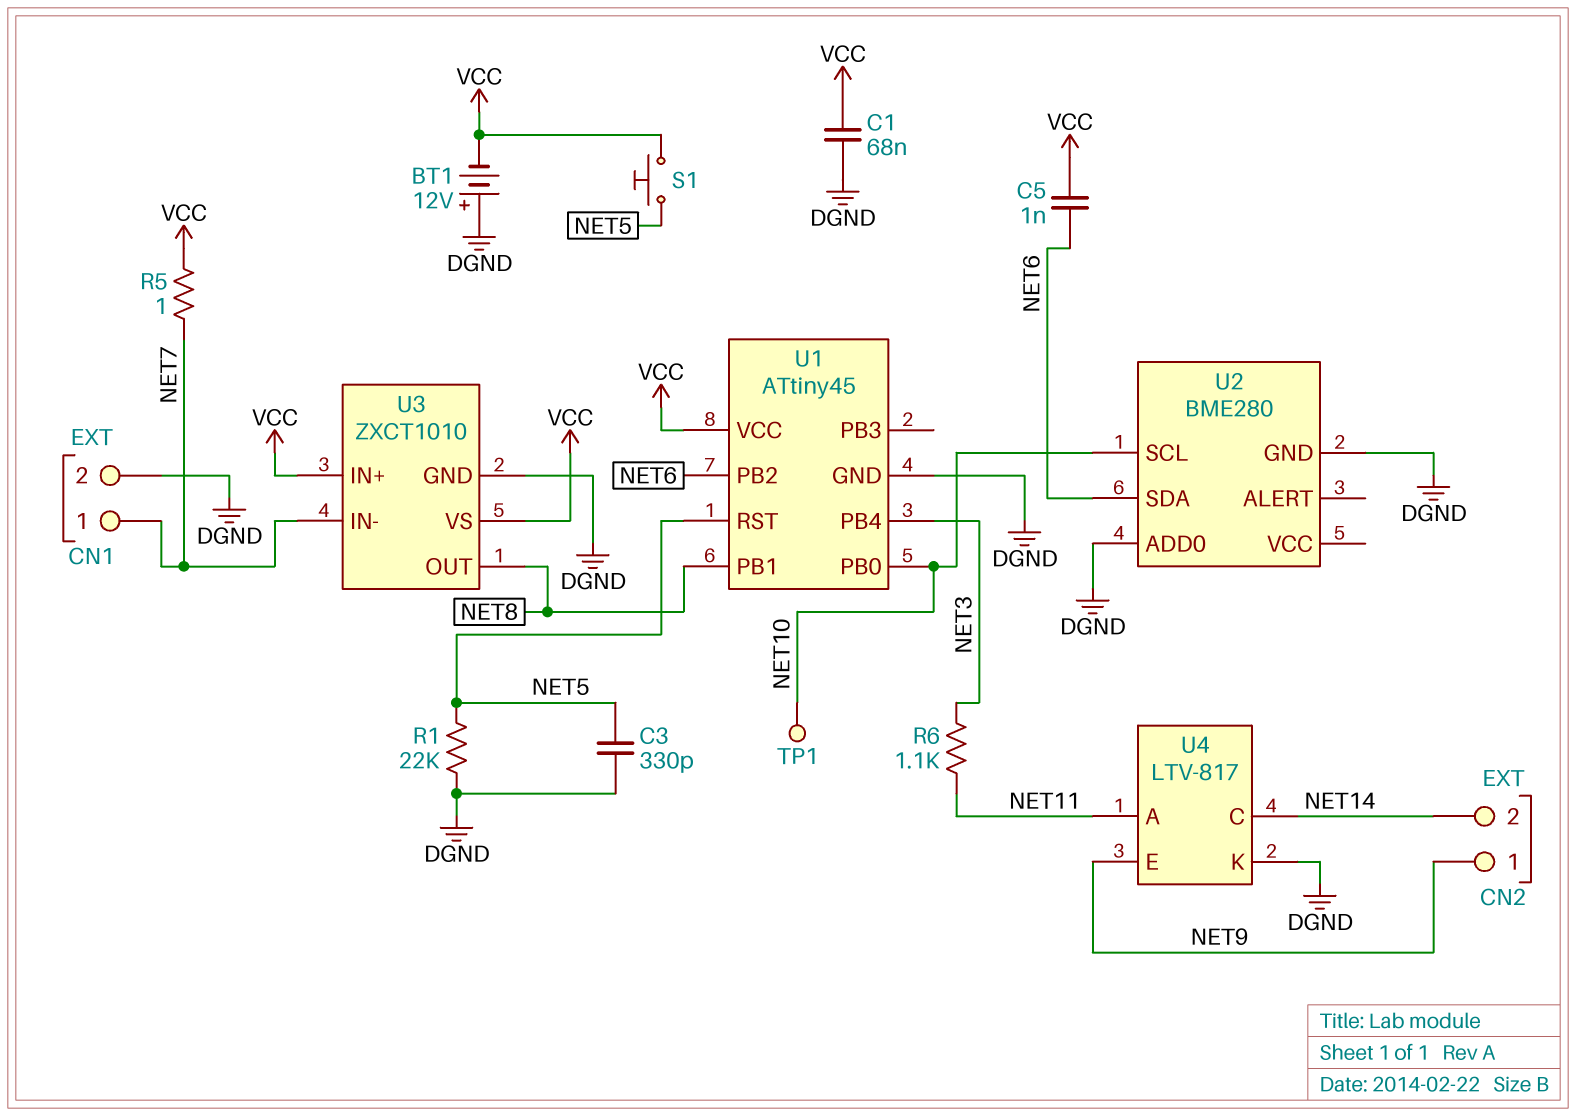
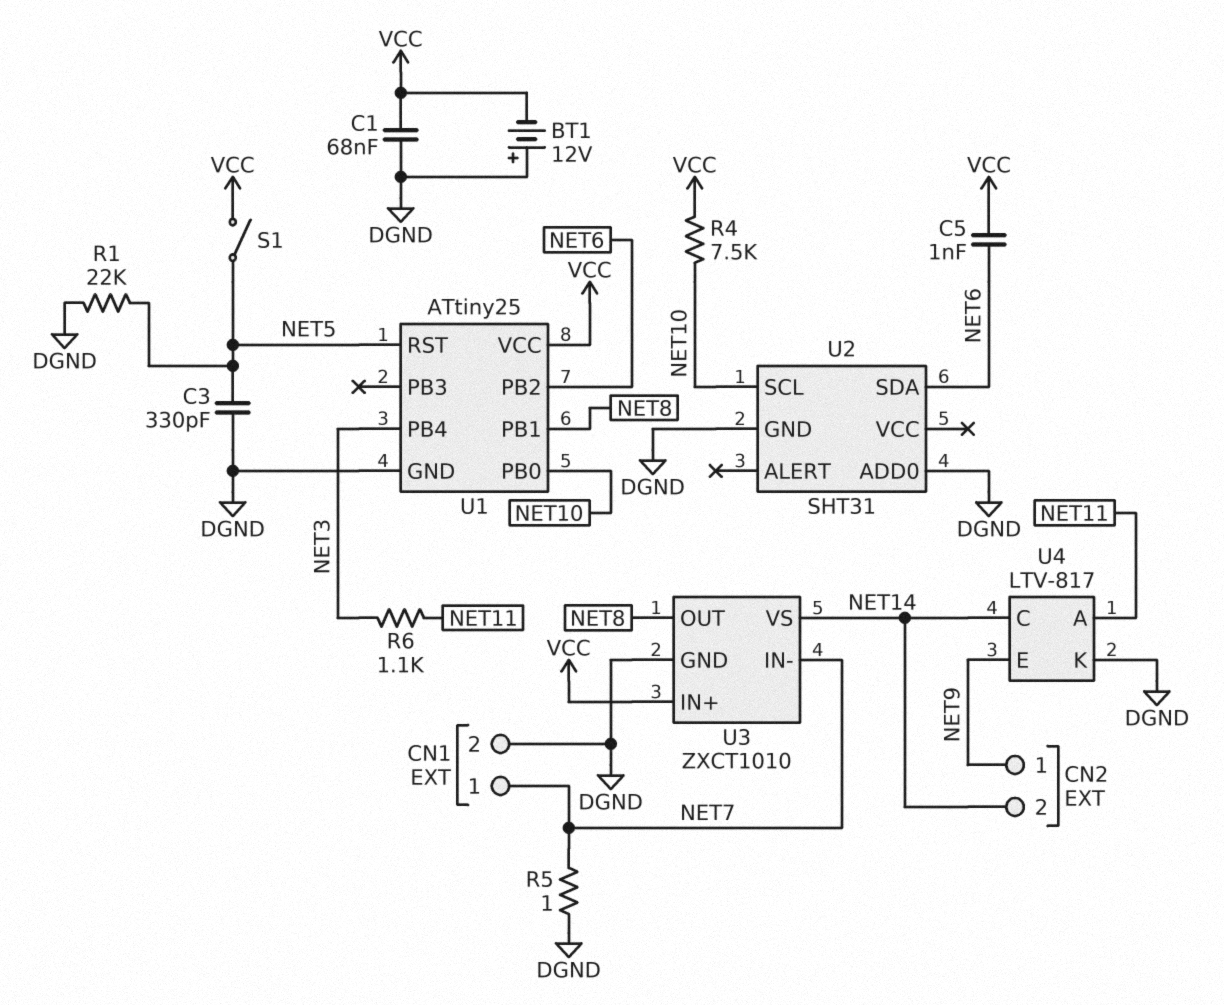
R4: none -> 7.5k (NET10, VCC)
R5: 1 (NET7, VCC) -> 1 (DGND, NET7)
S1: button (NET5, VCC) -> switch (NET5, VCC)
TP1: test point (NET10) -> none
U1: ATtiny45 -> ATtiny25
U2: BME280 -> SHT31
U3 pin VS: VCC -> NET14

